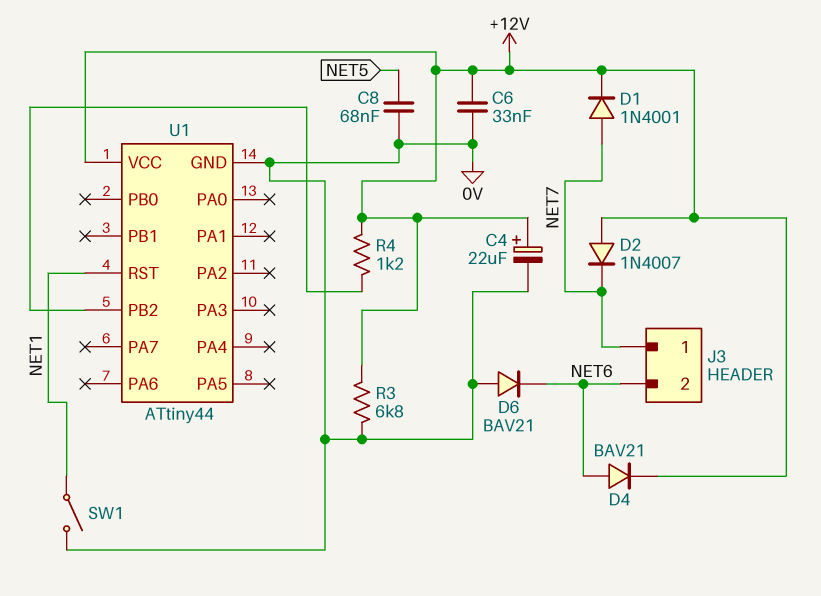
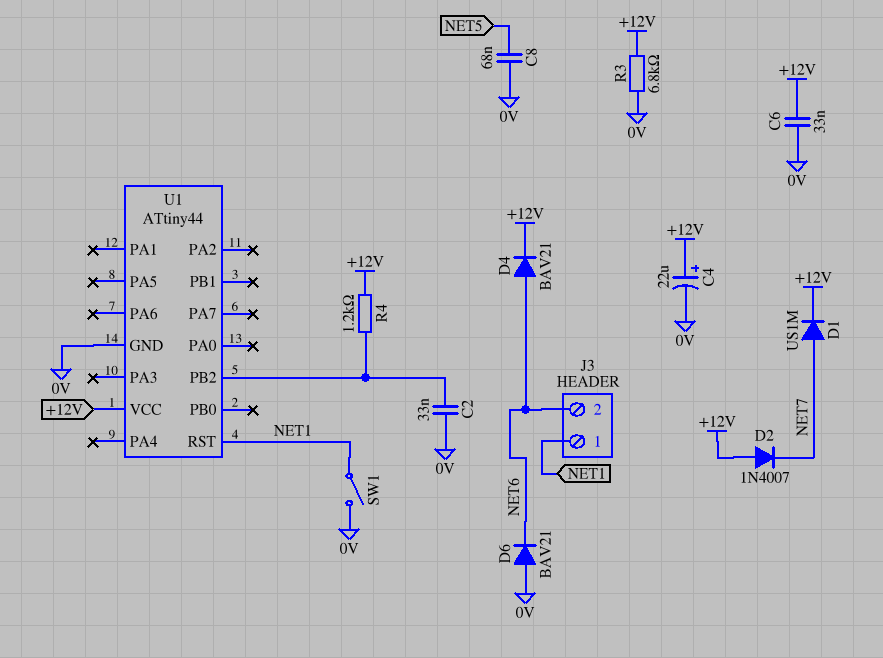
C2: none -> 33nF (0V, U1/PB2)
D1: diode 1N4001 (A NET7, K +12V) -> diode US1M (A NET7, K +12V)
J3 pin 1: NET7 -> NET1

